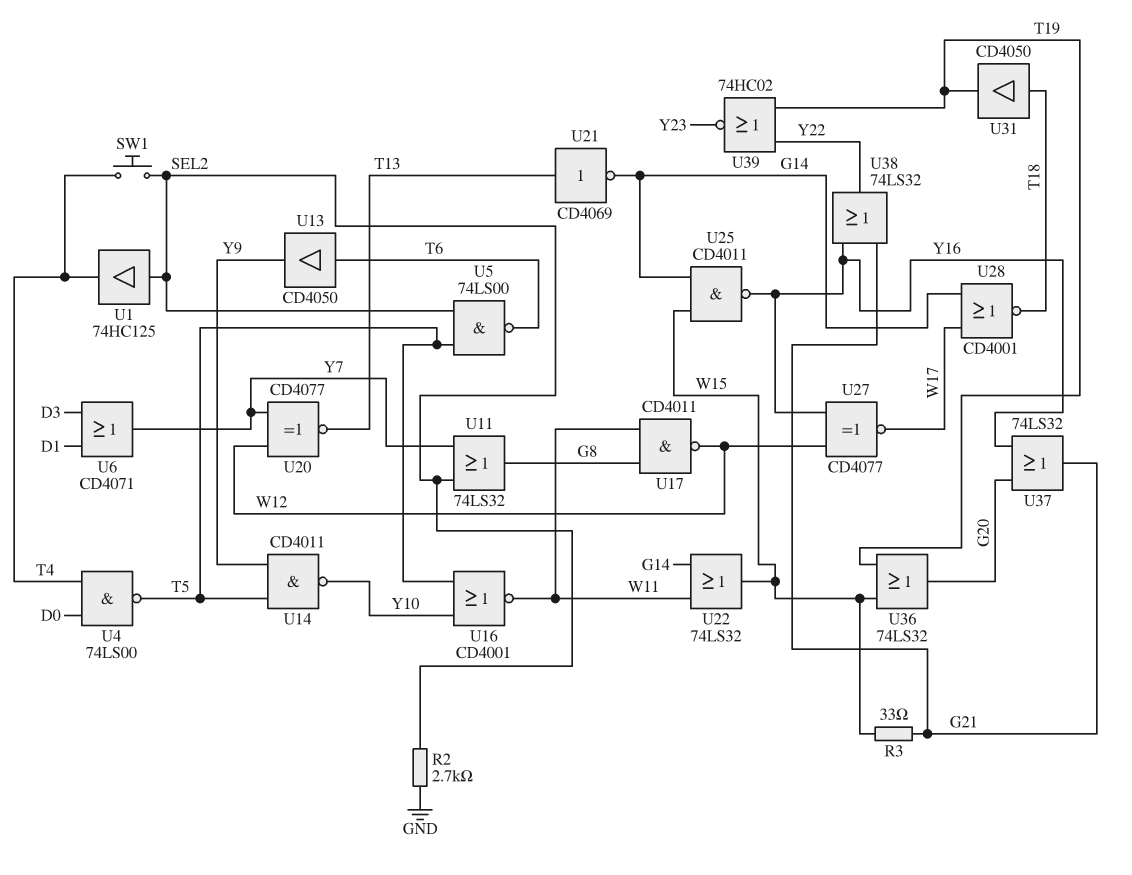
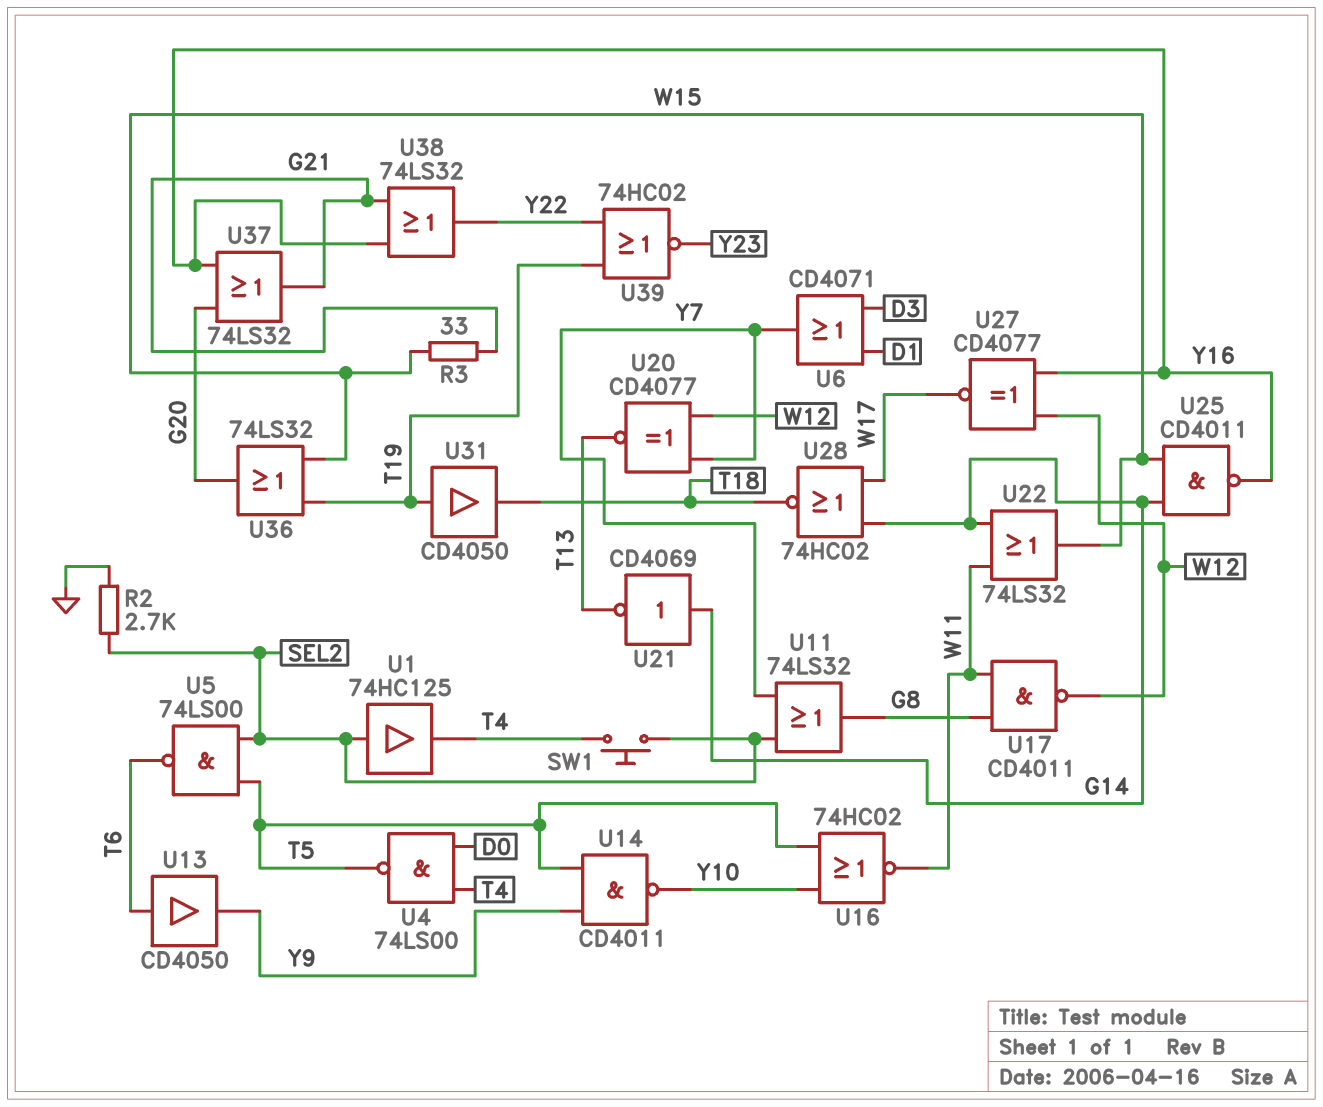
U16: NOR CD4001 (in T5, in Y10, out W11) -> NOR 74HC02 (in T5, in Y10, out W11)
U21: NOT CD4069 (in T13, out G14) -> NOT CD4069 (in G14, out T13)
U28: NOR CD4001 (in G14, in W17, out T18) -> NOR 74HC02 (in G14, in W17, out T18)
U31: buffer CD4050 (in T18, out T19) -> buffer CD4050 (in T19, out T18)

